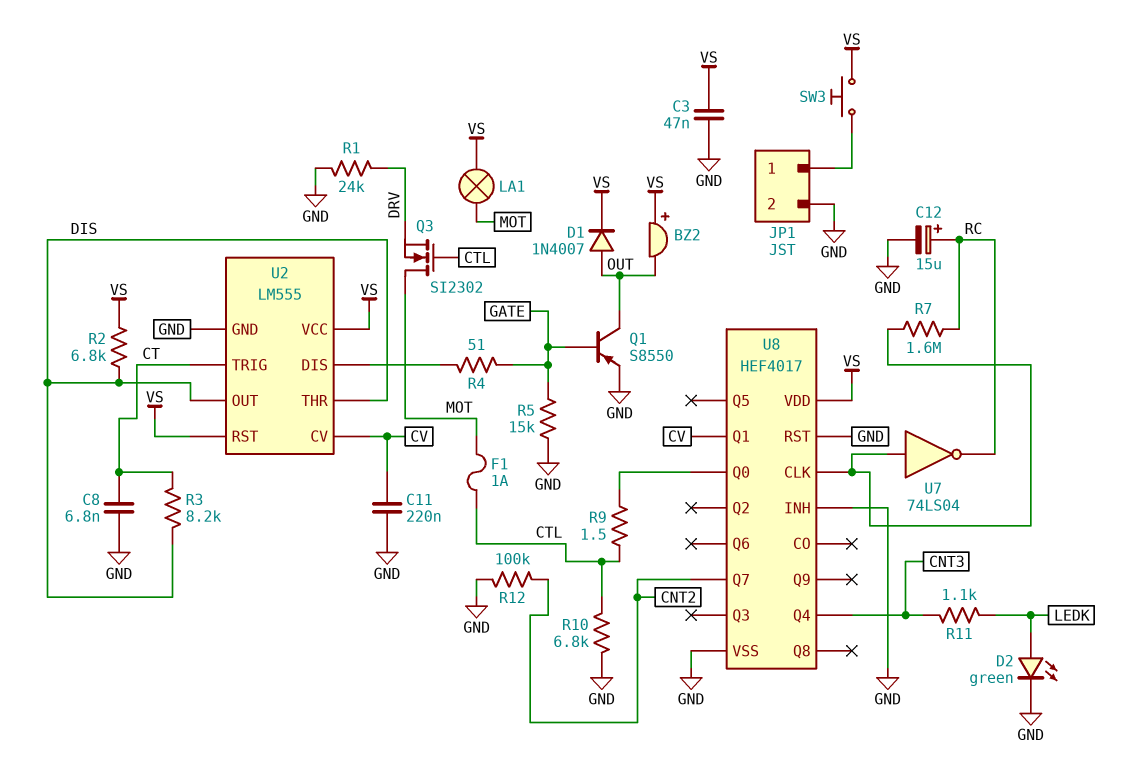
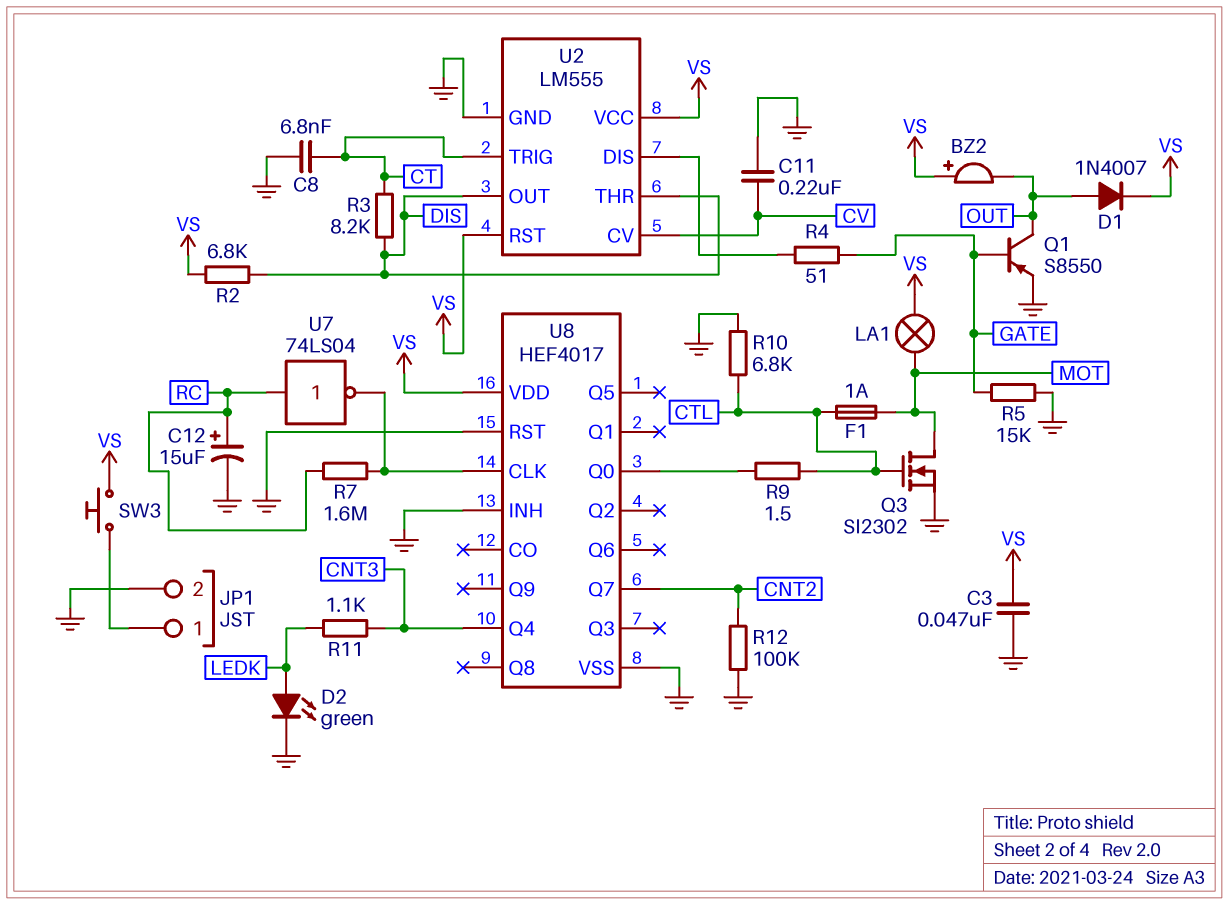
Q3: NMOS SI2302 (G CTL, D MOT, S DRV) -> NMOS SI2302 (G CTL, D MOT, S GND)
R1: 24k (DRV, GND) -> none
U7: NOT 74LS04 (in U8/CLK, out RC) -> NOT 74LS04 (in RC, out U8/CLK)
U8 pin Q1: CV -> none

